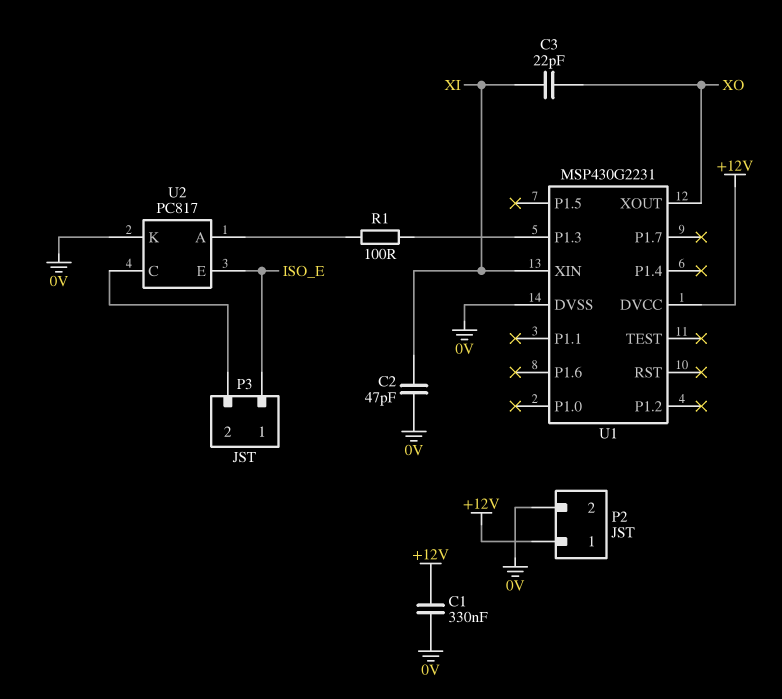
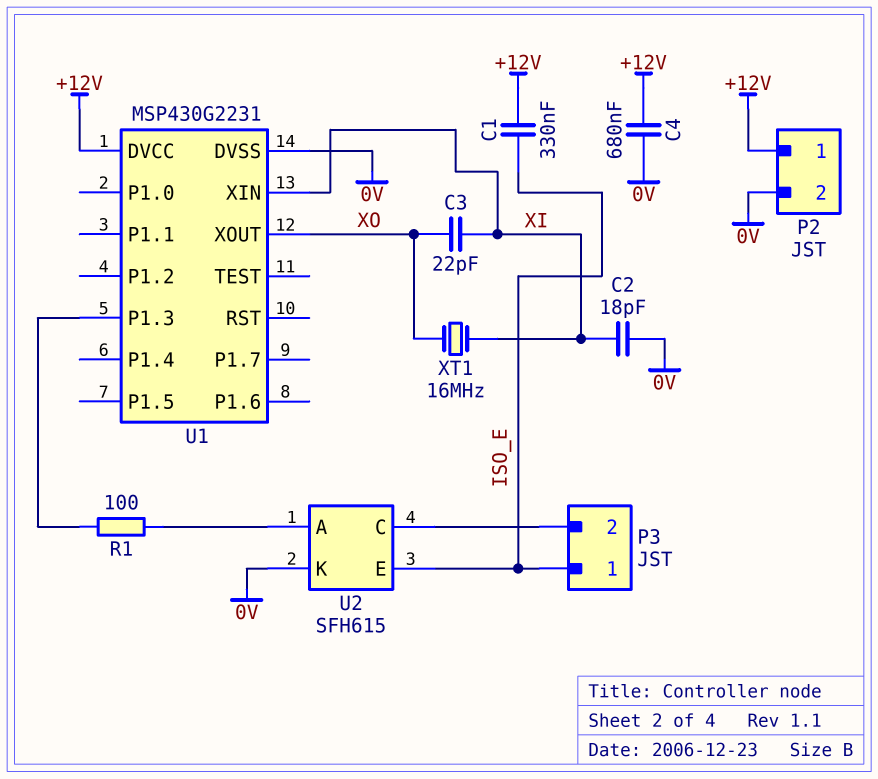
C1: 330nF (+12V, 0V) -> 330nF (+12V, ISO_E)
C2: 47pF (0V, XI) -> 18pF (0V, XI)
C4: none -> 680nF (+12V, 0V)
U2: PC817 -> SFH615
XT1: none -> 16MHz (XI, XO)

